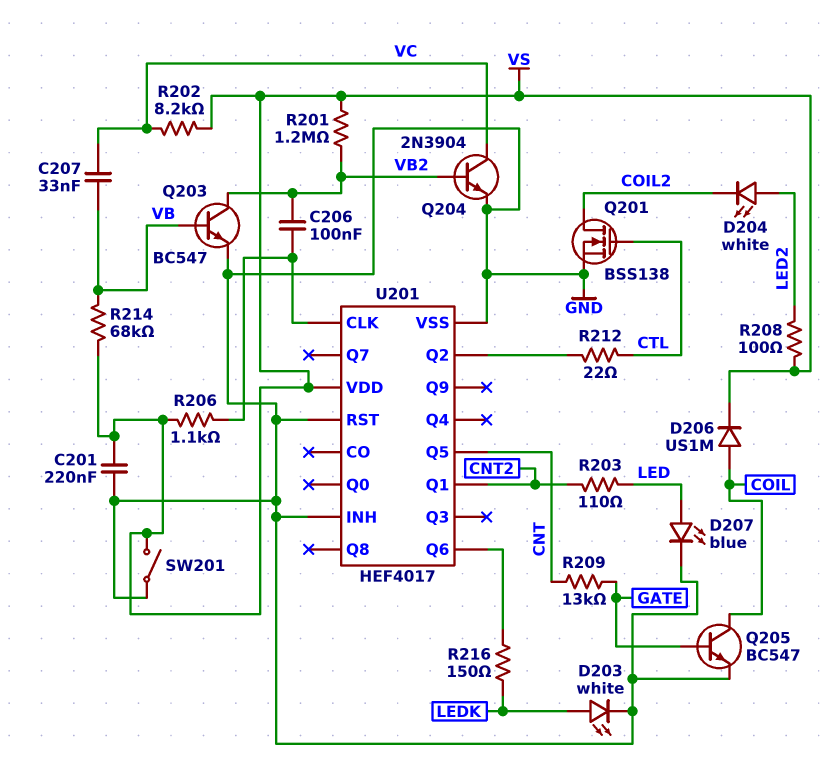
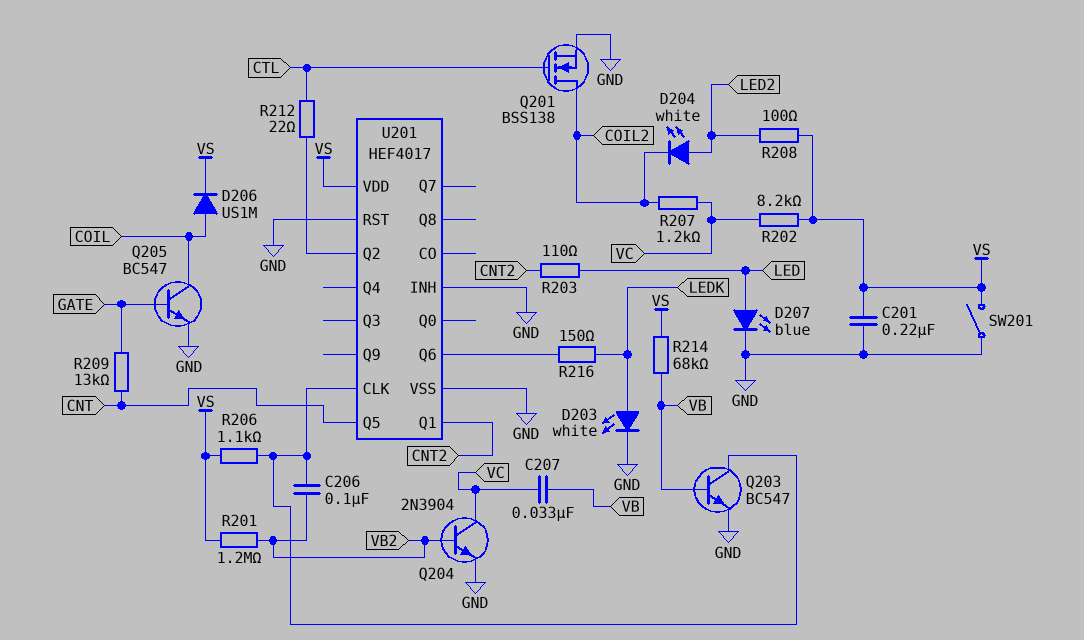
Q203: NPN BC547 (B VB, C VB2, E GND) -> NPN BC547 (B VB, C U201/CLK, E GND)
R207: none -> 1.2k (COIL2, VC)

